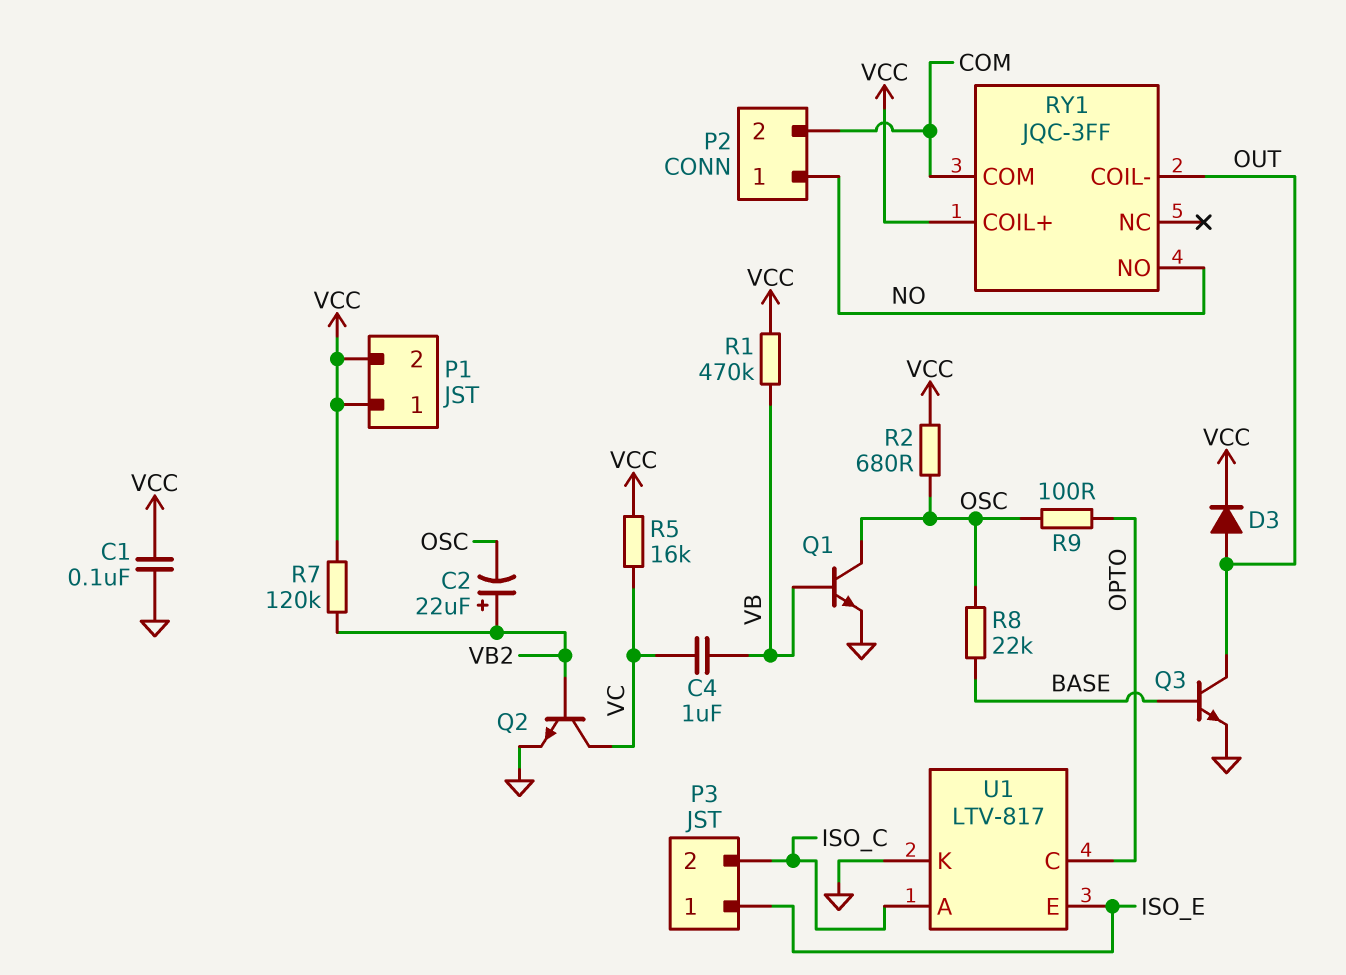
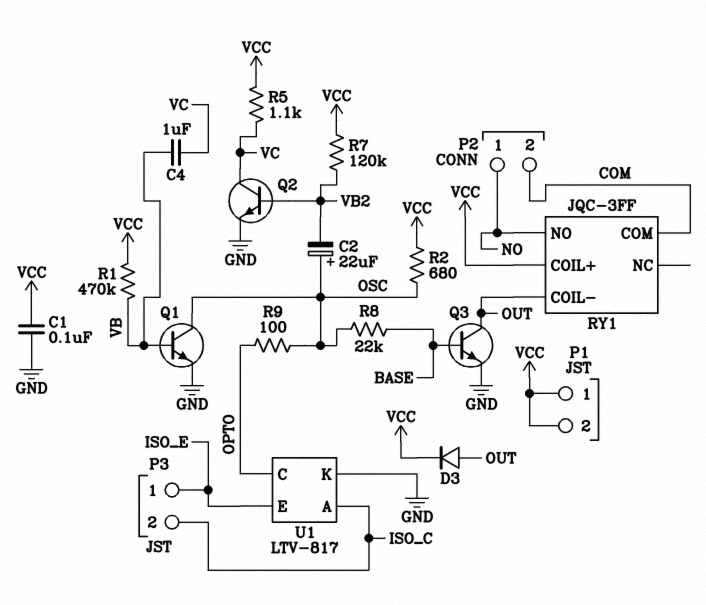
C2: 22uF (plus VB2, minus OSC) -> 22uF (plus OSC, minus VB2)
R5: 16k (VC, VCC) -> 1.1k (VC, VCC)

